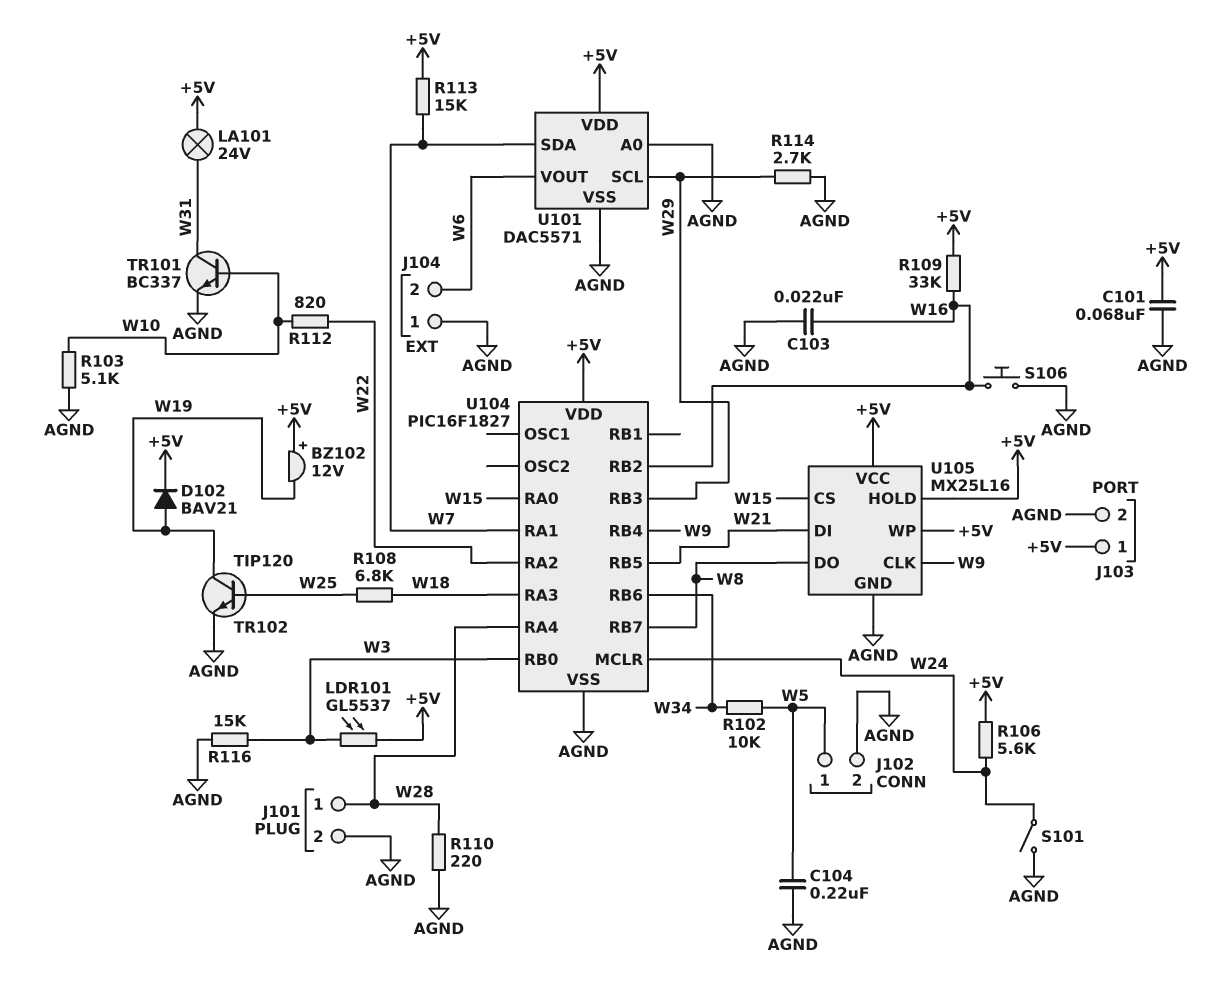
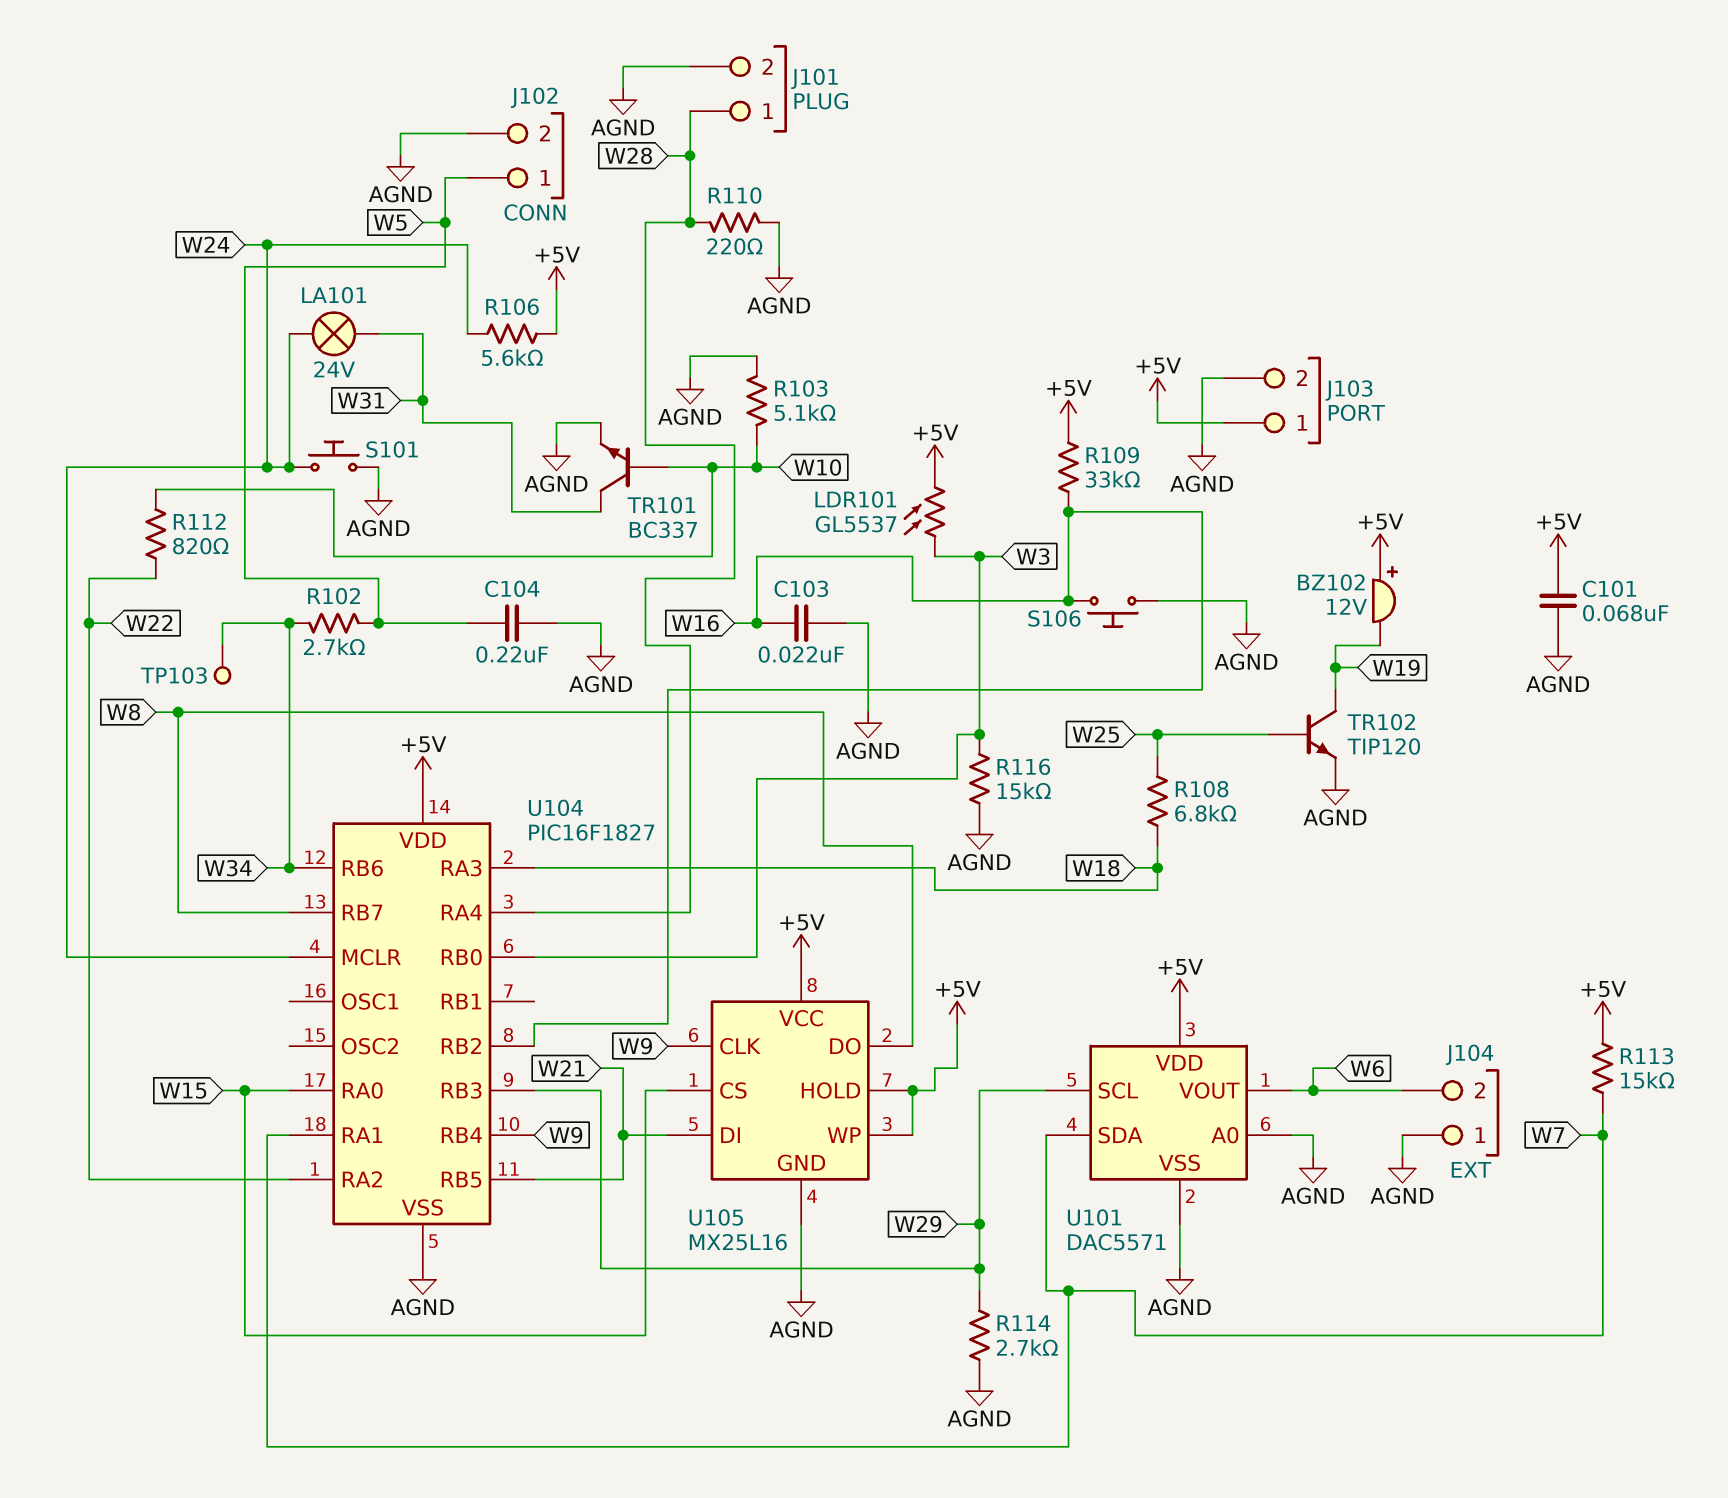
D102: diode BAV21 (A W19, K +5V) -> none
LA101: lamp 24V (+5V, W31) -> lamp 24V (W24, W31)
R102: 10k (W5, W34) -> 2.7k (W5, W34)
S101: switch (AGND, W24) -> button (AGND, W24)
TP103: none -> test point (W34)

